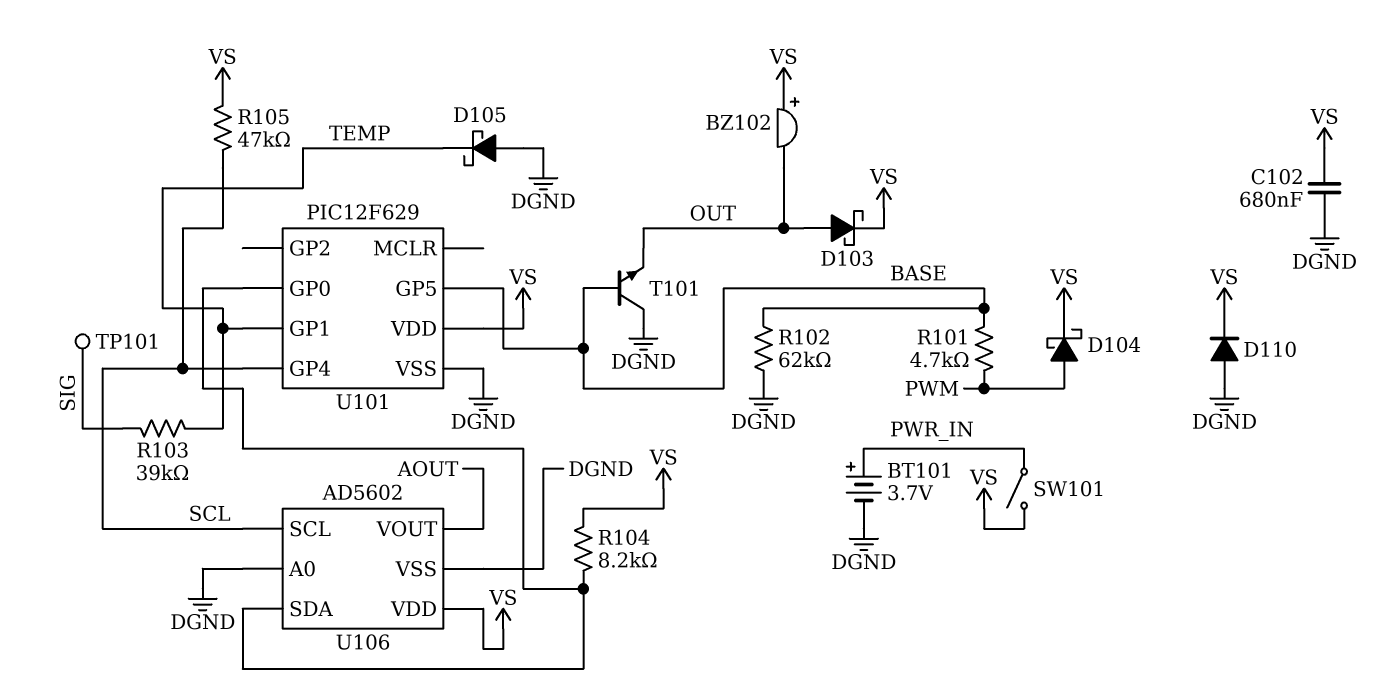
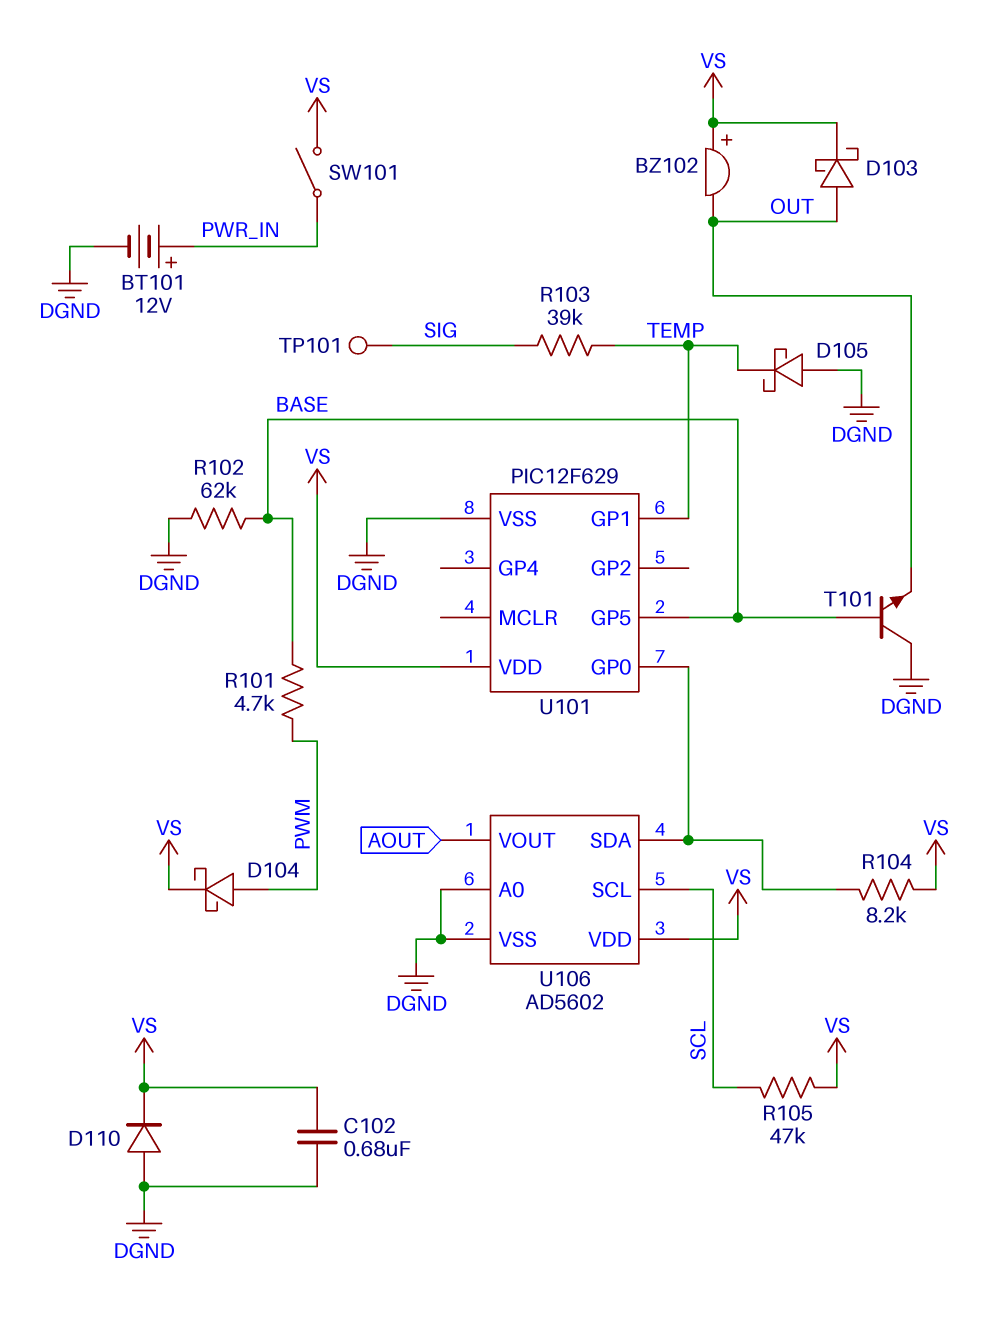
BT101: 3.7V (plus PWR_IN, minus DGND) -> 12V (plus PWR_IN, minus DGND)
U101 pin GP4: SCL -> none

